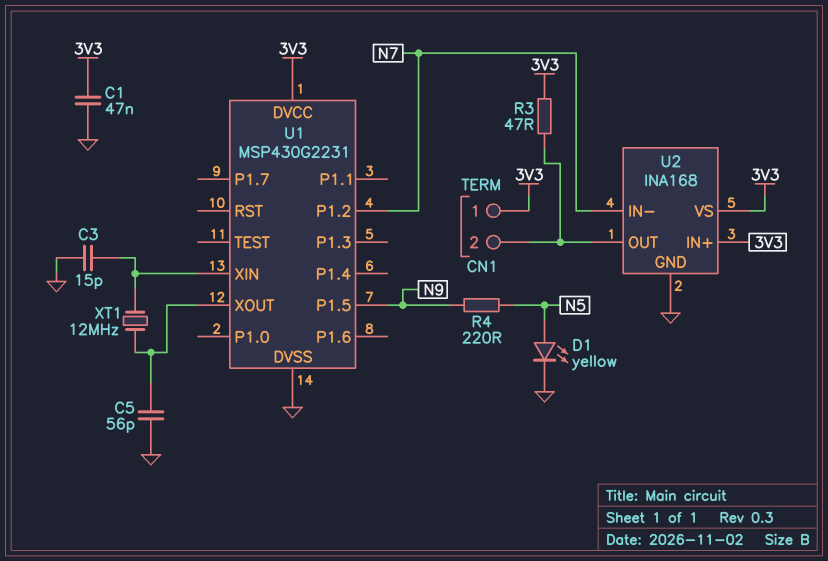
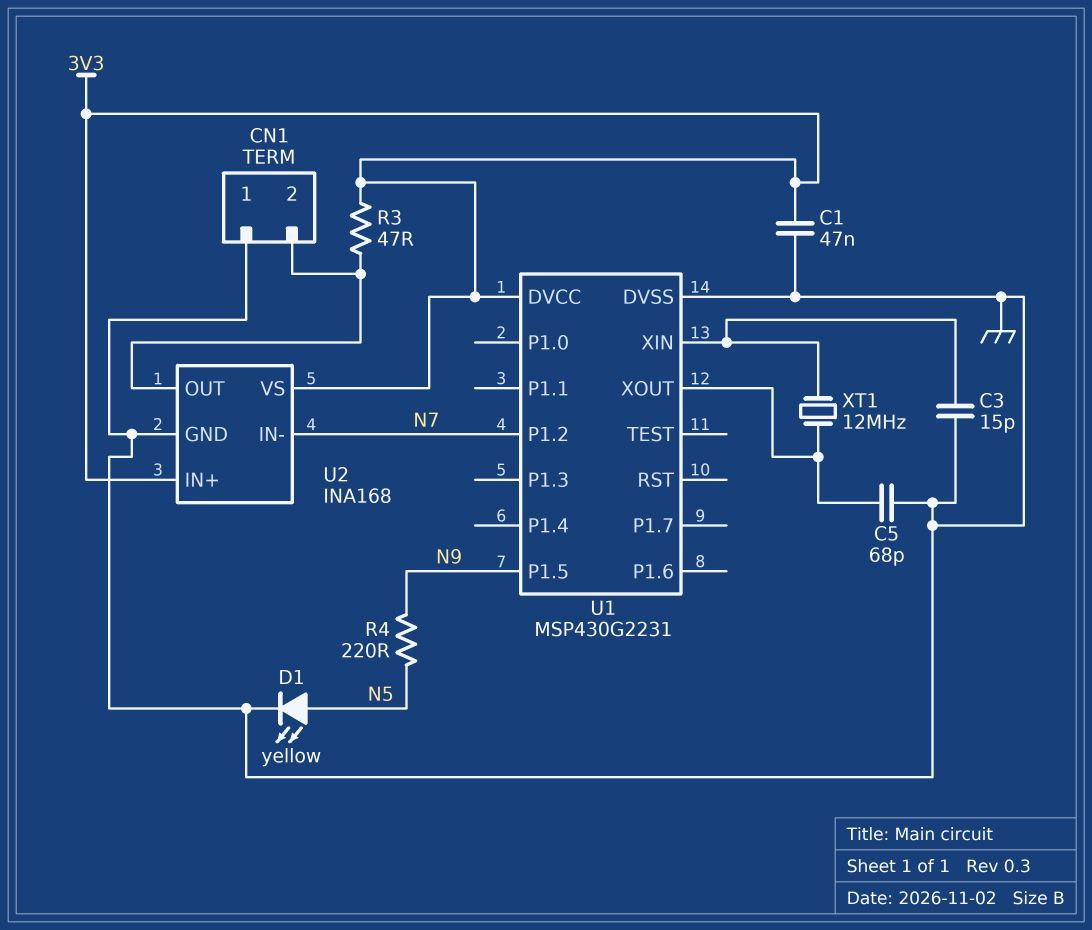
C5: 56pF (GND, U1/XOUT) -> 68pF (GND, U1/XOUT)
CN1 pin 1: 3V3 -> GND

